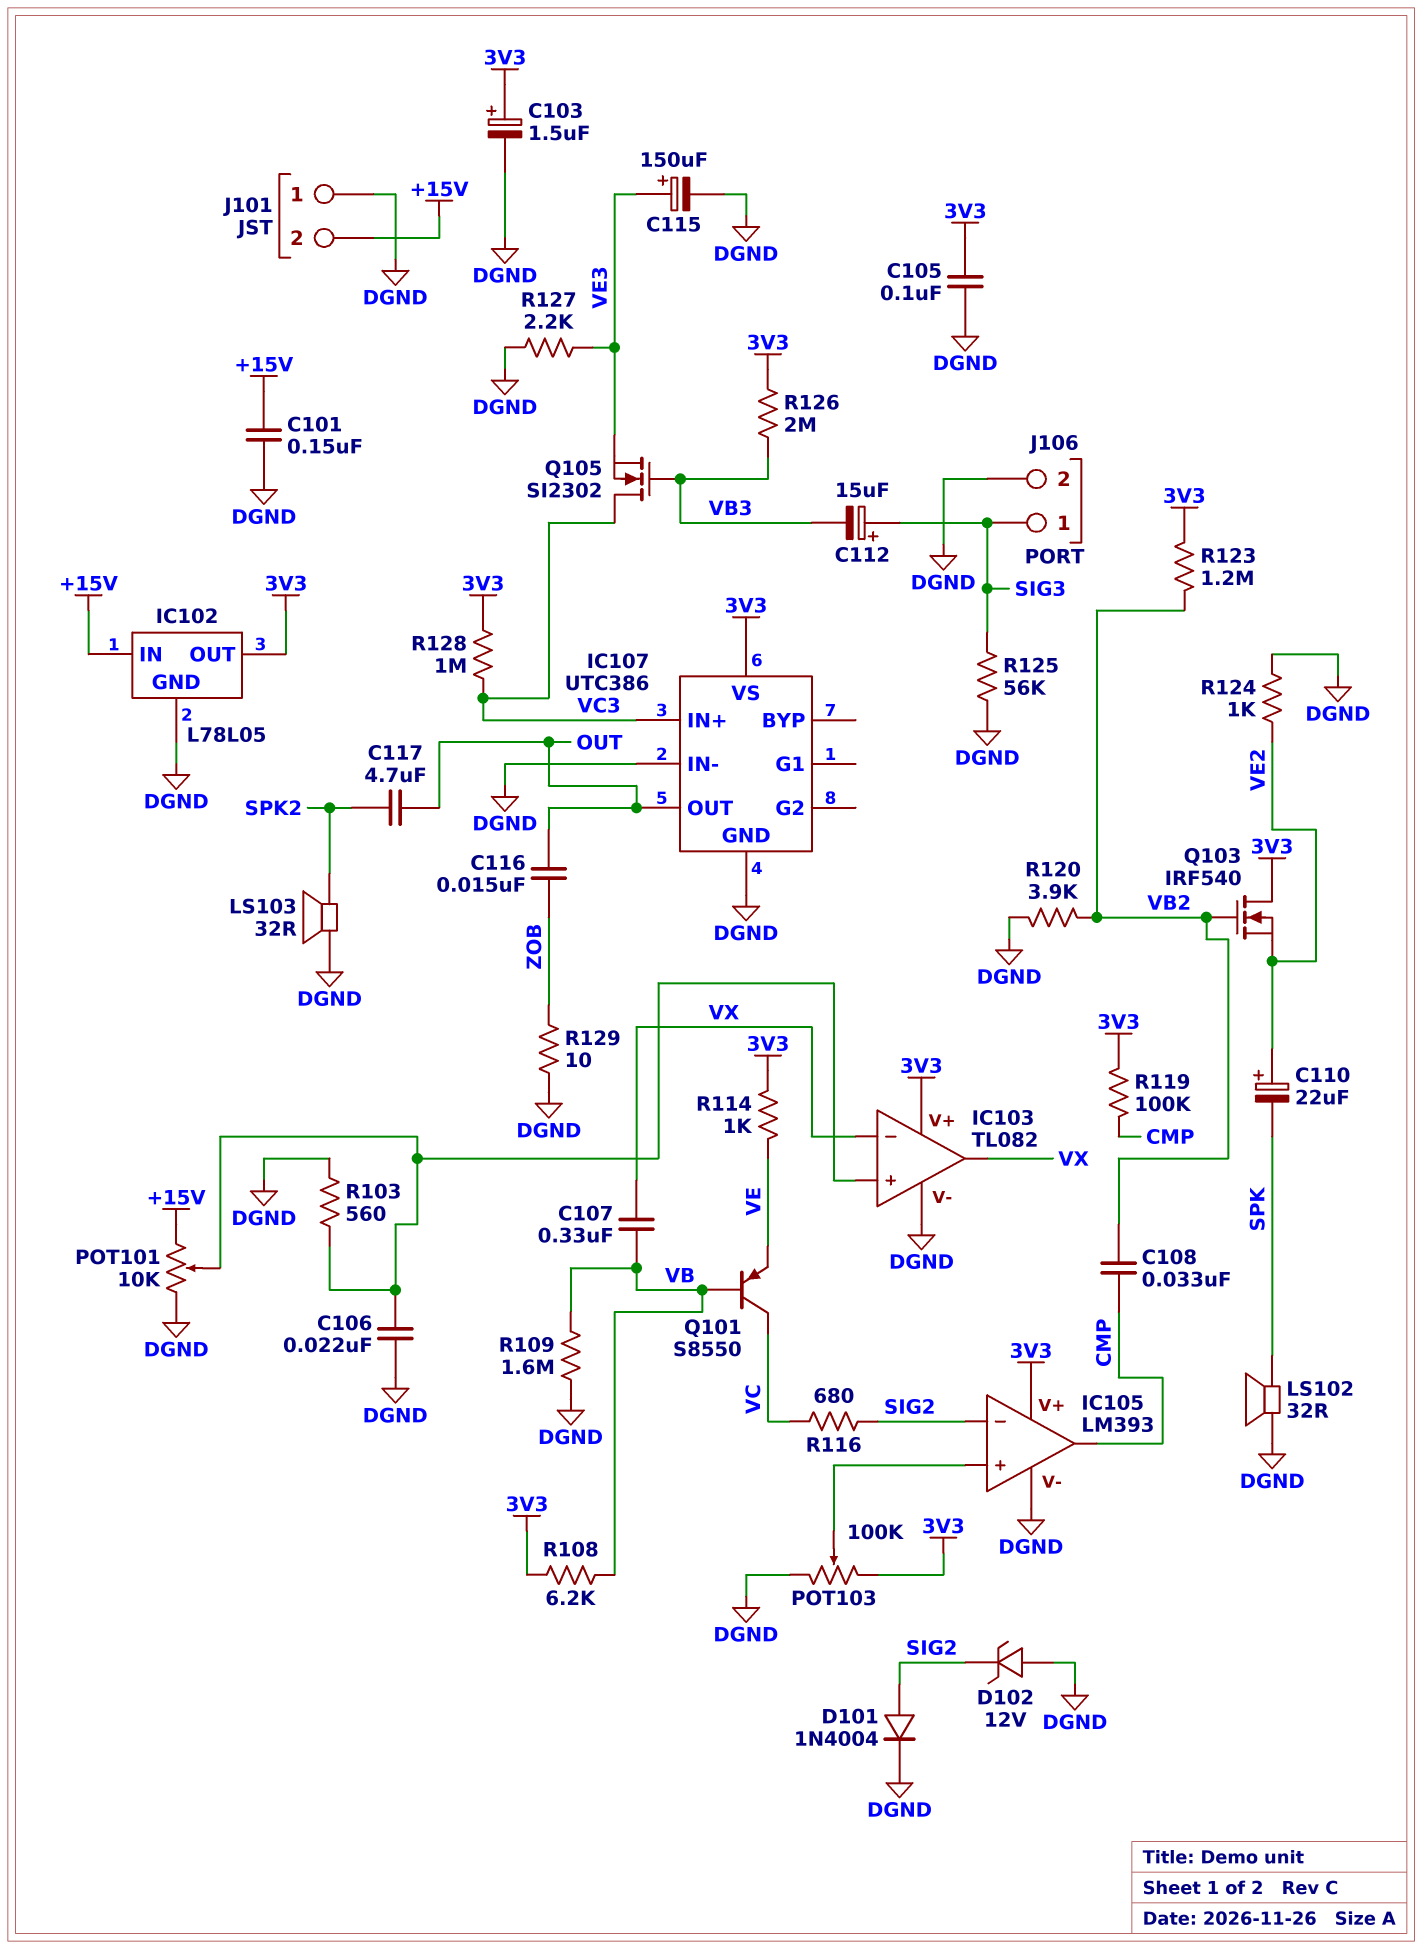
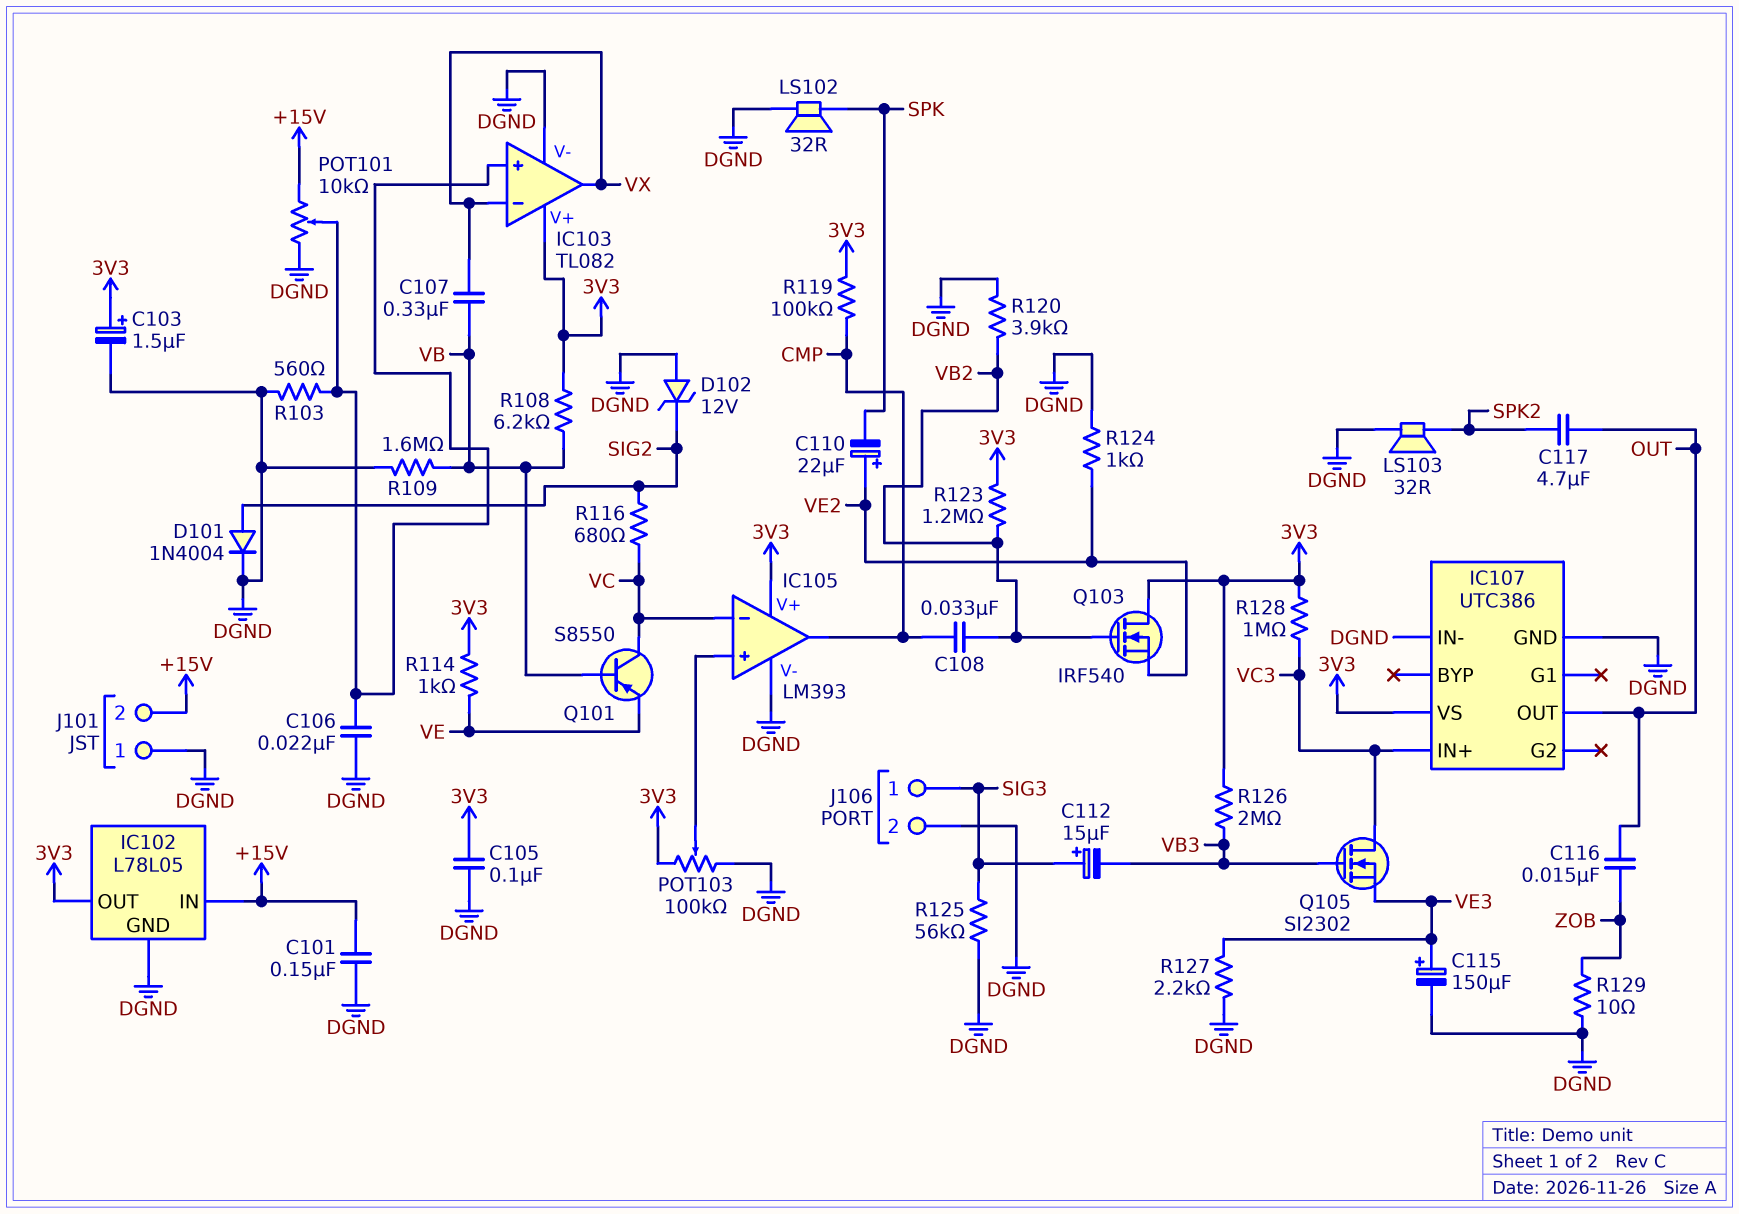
IC105 pin in-: SIG2 -> VC

